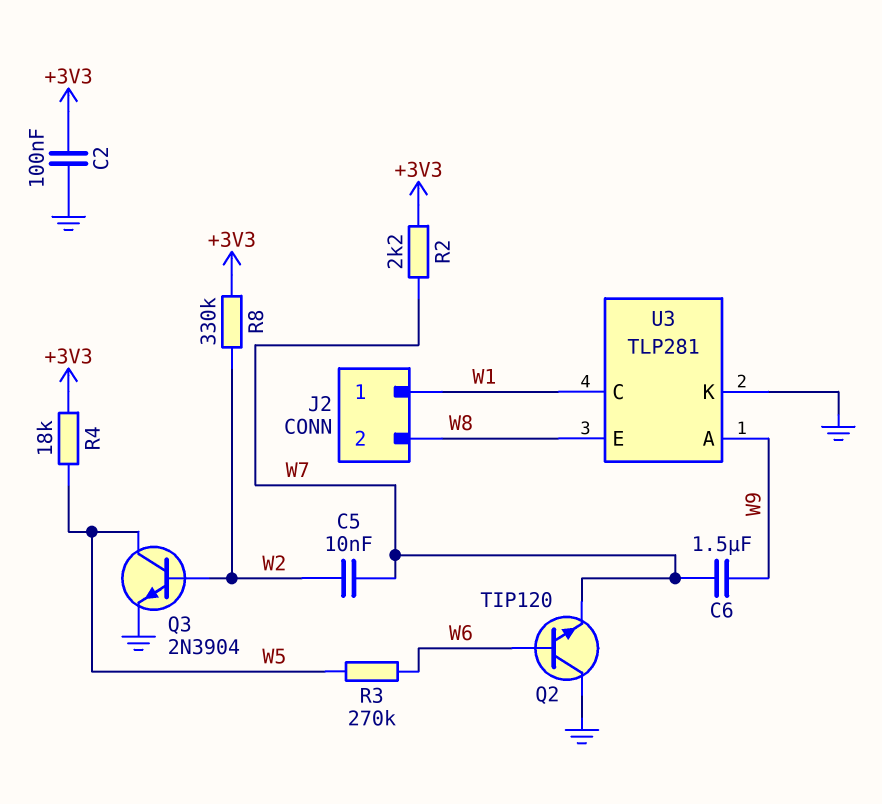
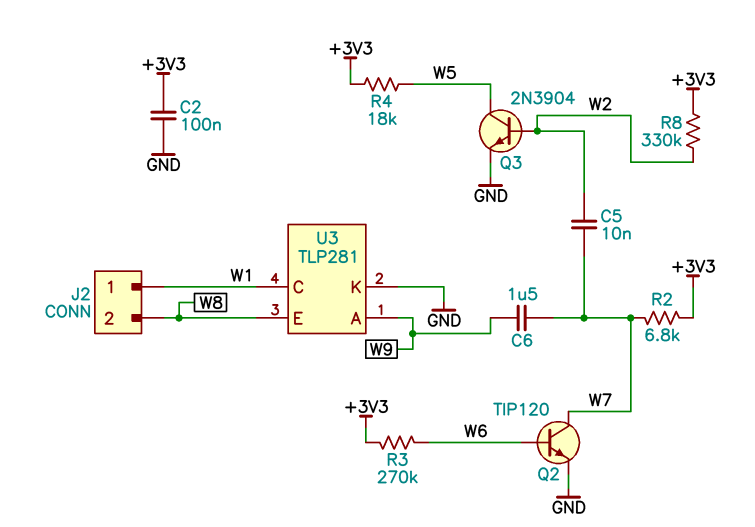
Q2: NPN TIP120 (B W6, C GND, E W7) -> NPN TIP120 (B W6, C W7, E GND)
R2: 2.2k (+3V3, W7) -> 6.8k (+3V3, W7)
R3: 270k (W5, W6) -> 270k (+3V3, W6)

